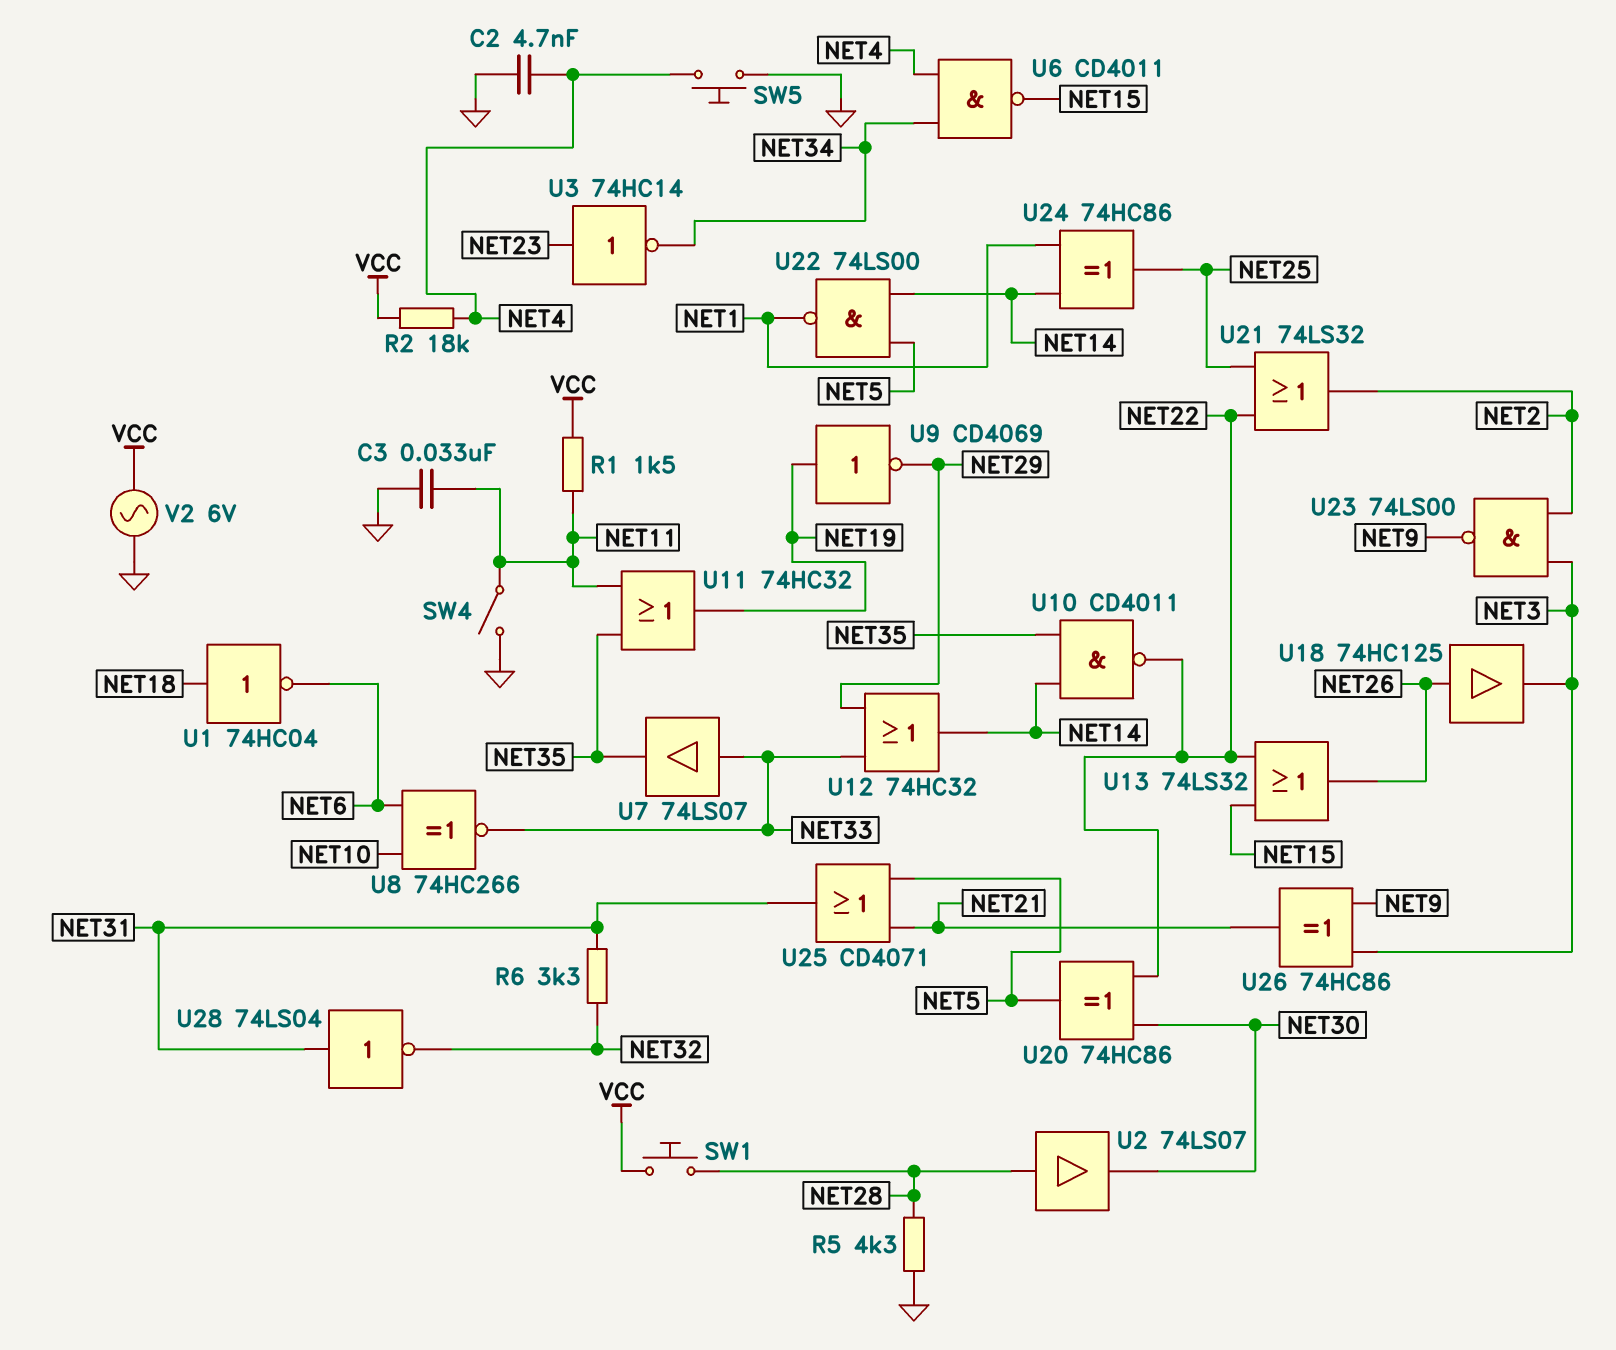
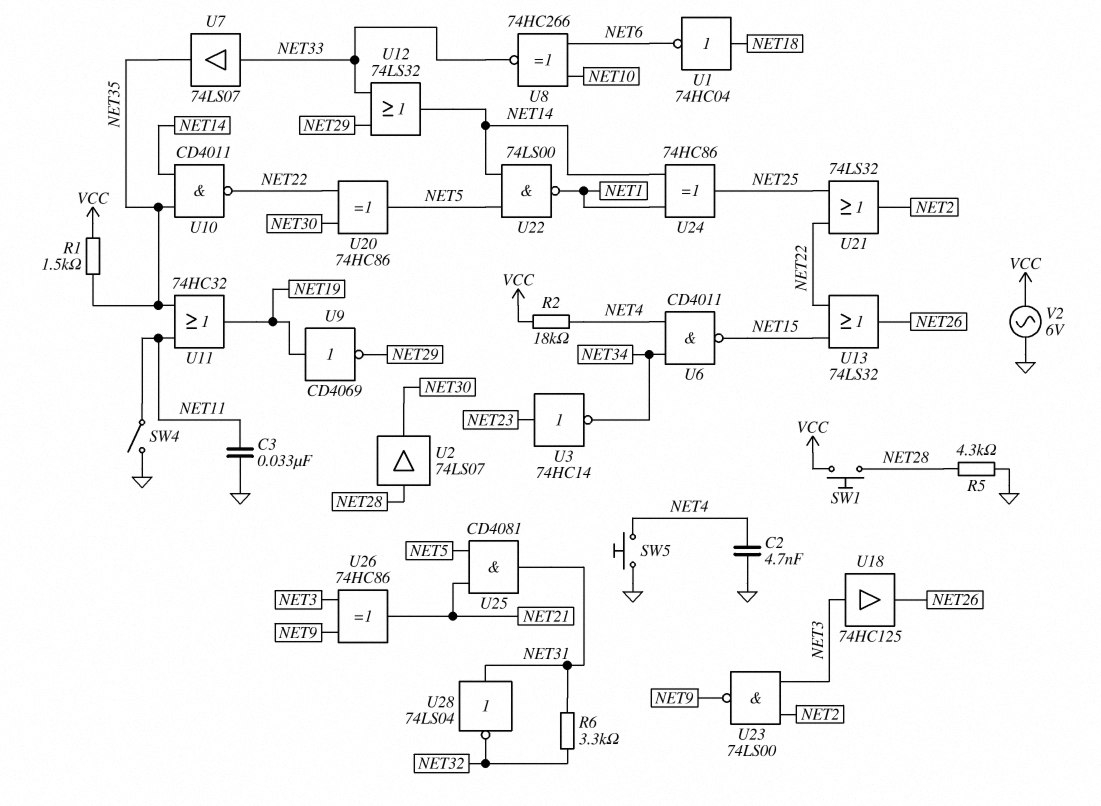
R1: 1.5k (NET11, VCC) -> 1.5k (NET35, VCC)
U12: OR 74HC32 (in NET29, in NET33, out NET14) -> OR 74LS32 (in NET29, in NET33, out NET14)
U18: buffer 74HC125 (in NET26, out NET3) -> buffer 74HC125 (in NET3, out NET26)
U25: OR CD4071 (in NET5, in NET21, out NET31) -> AND CD4081 (in NET5, in NET21, out NET31)

